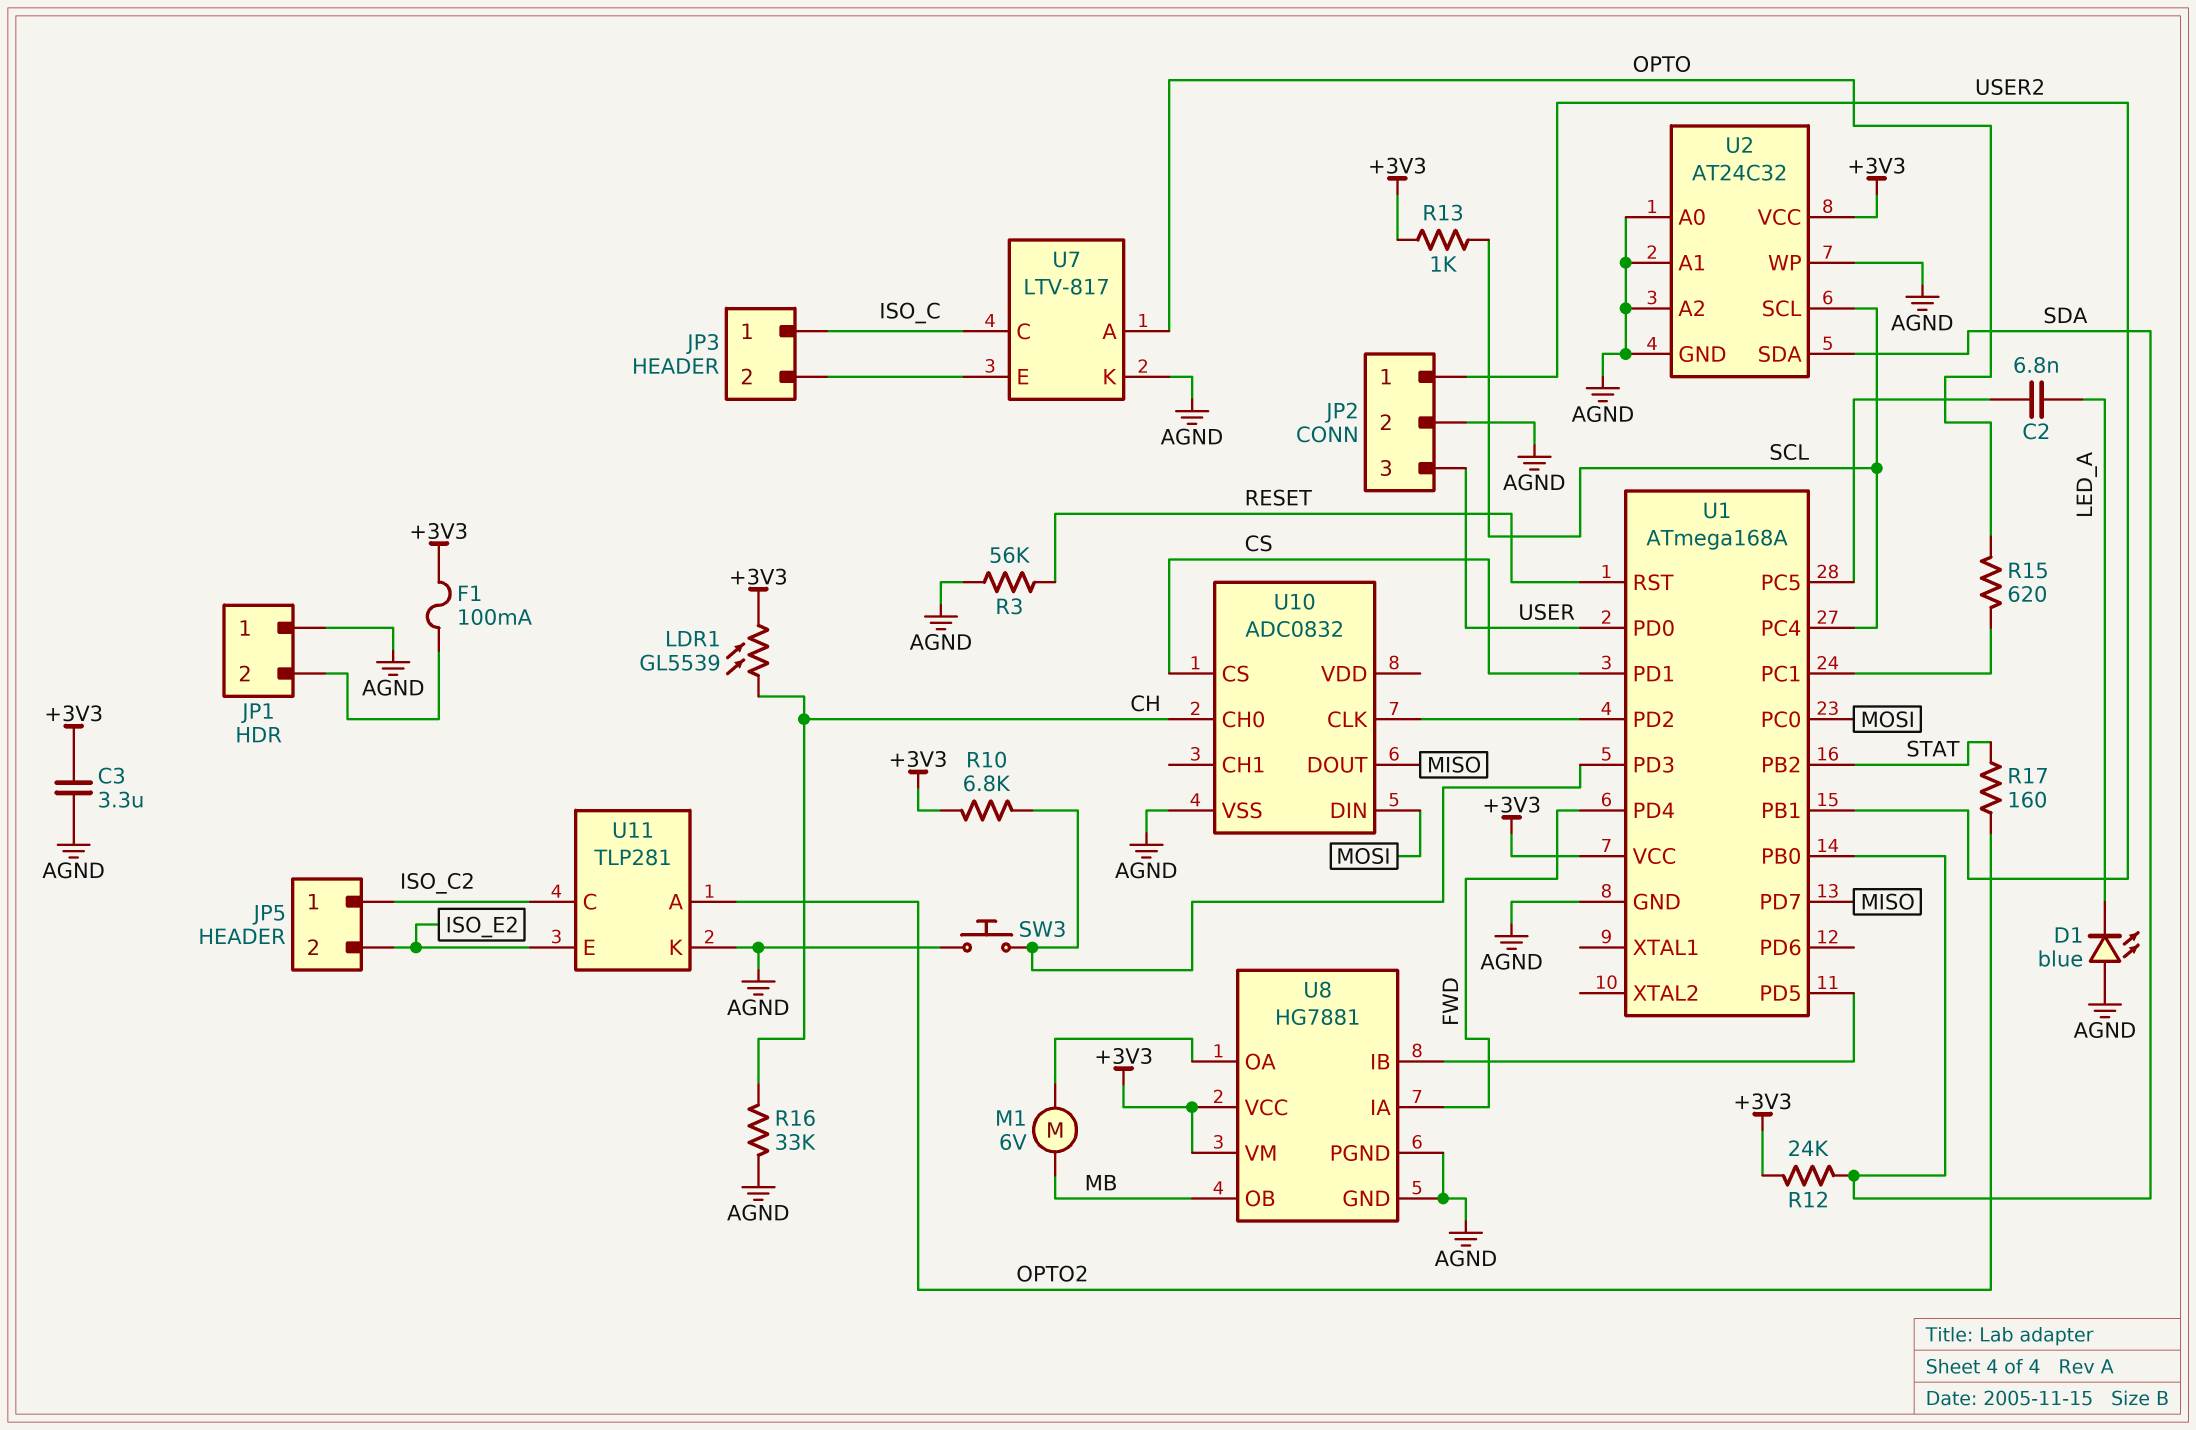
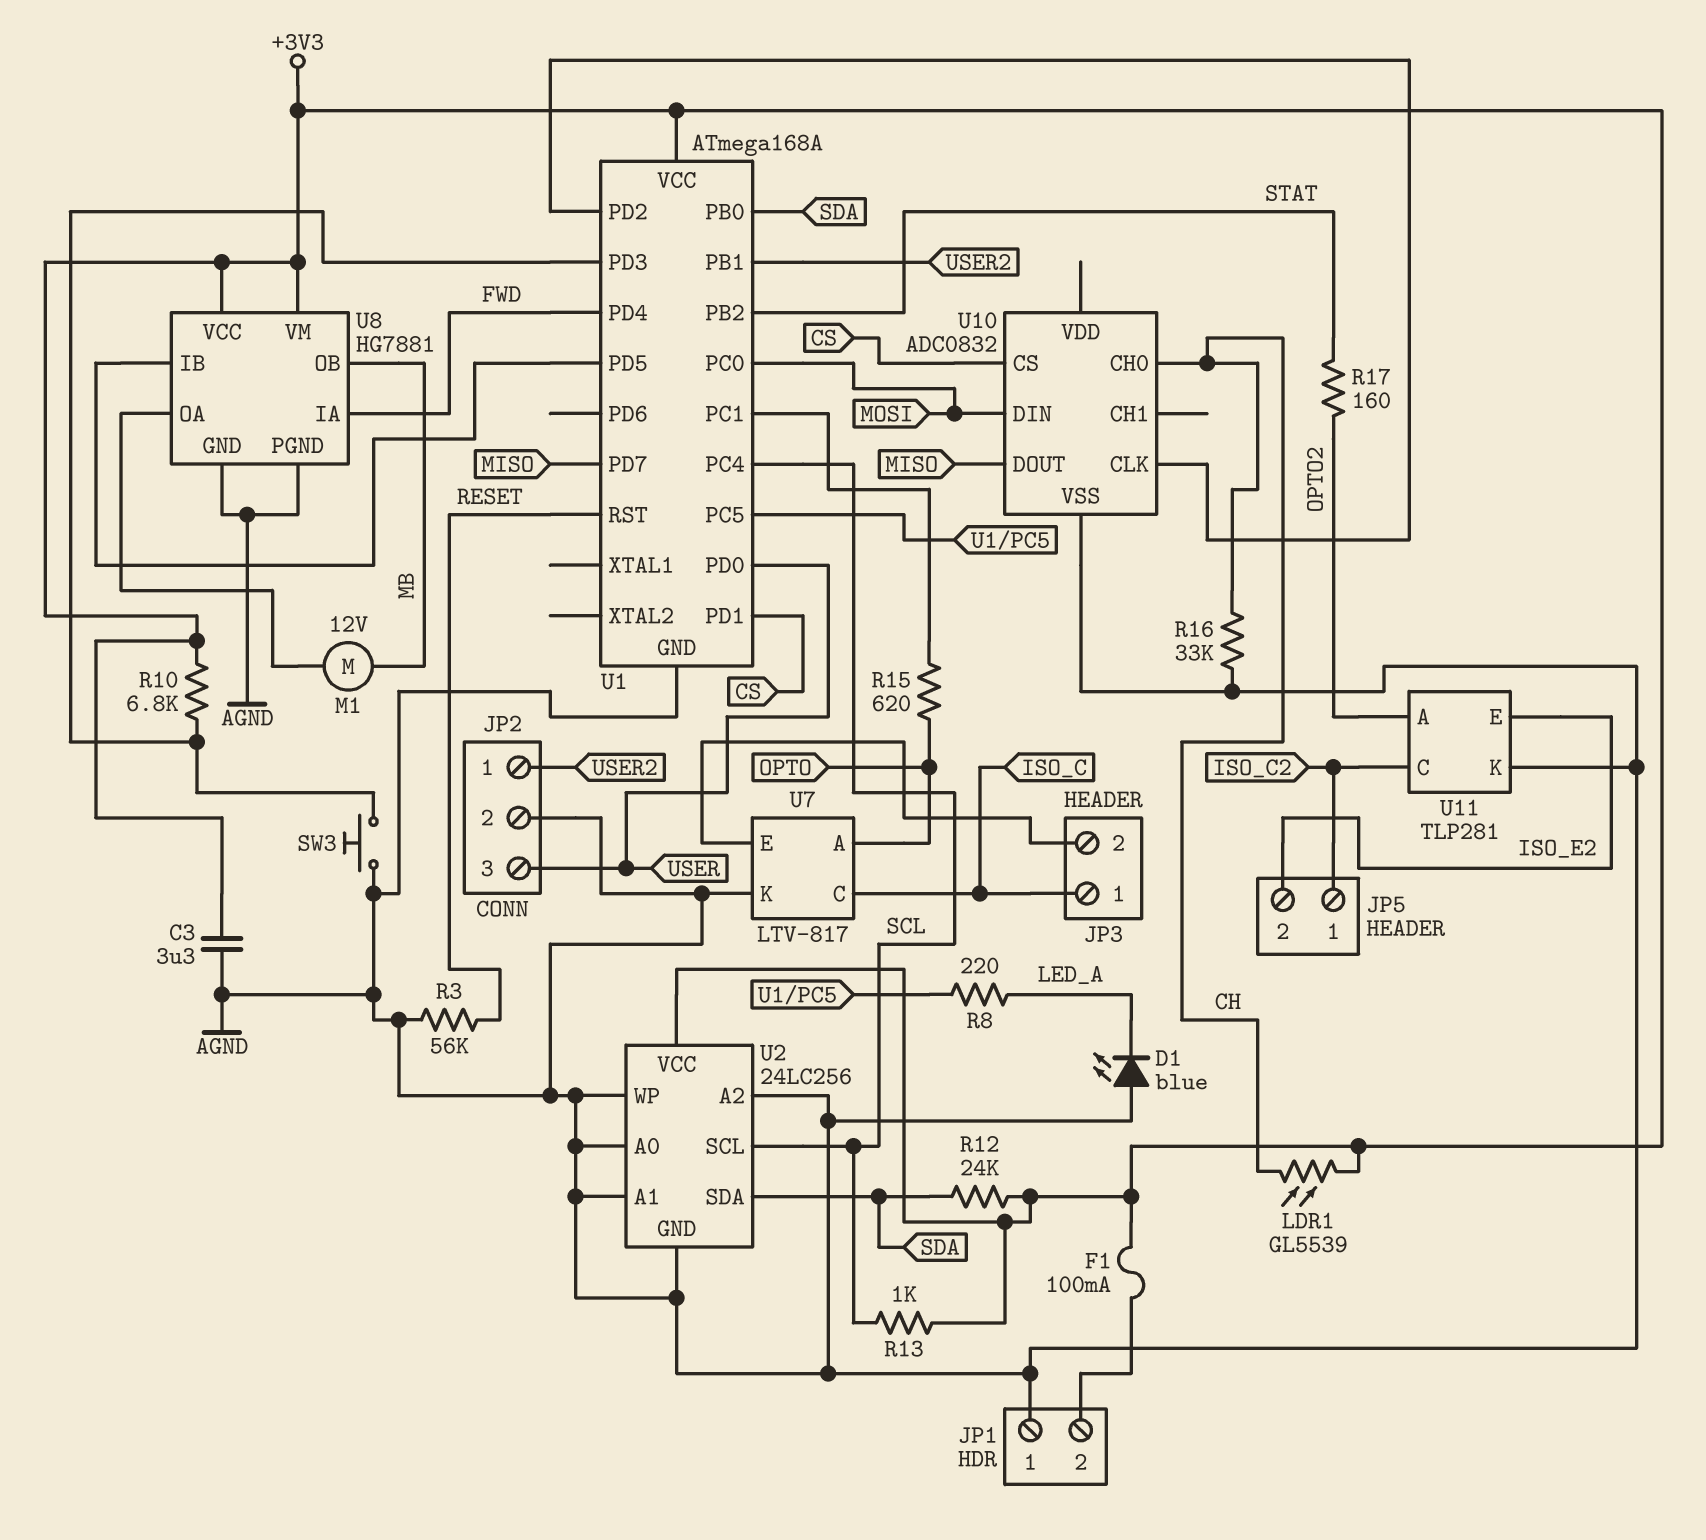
C2: 6.8nF (LED_A, U1/PC5) -> none
M1: motor 6V (MB, U8/OA) -> motor 12V (MB, U8/OA)
R8: none -> 220 (LED_A, U1/PC5)
U2: AT24C32 -> 24LC256

